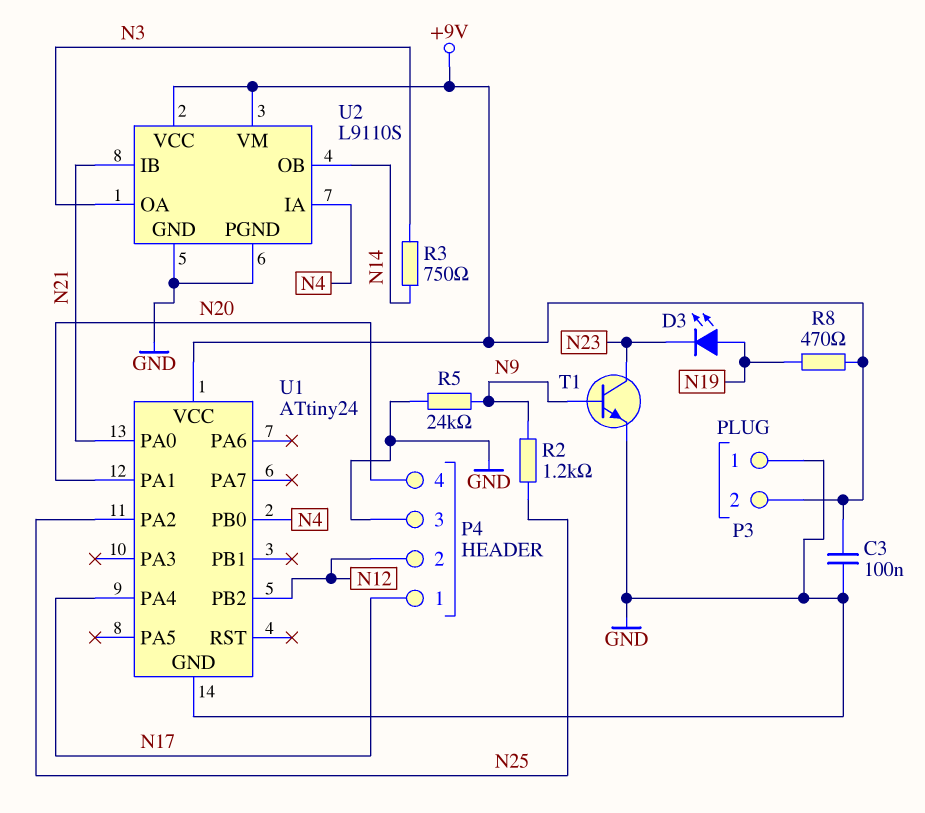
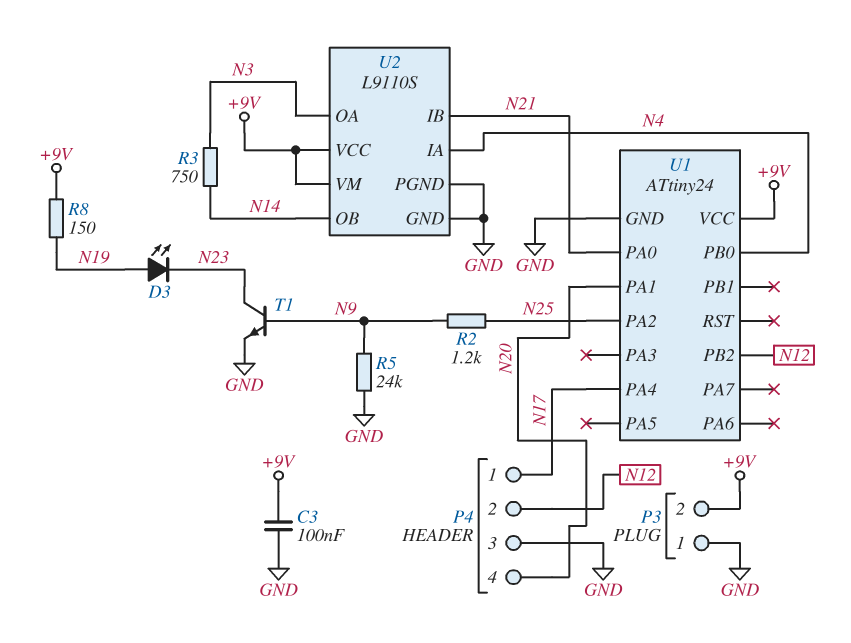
R8: 470 (+9V, N19) -> 150 (+9V, N19)

